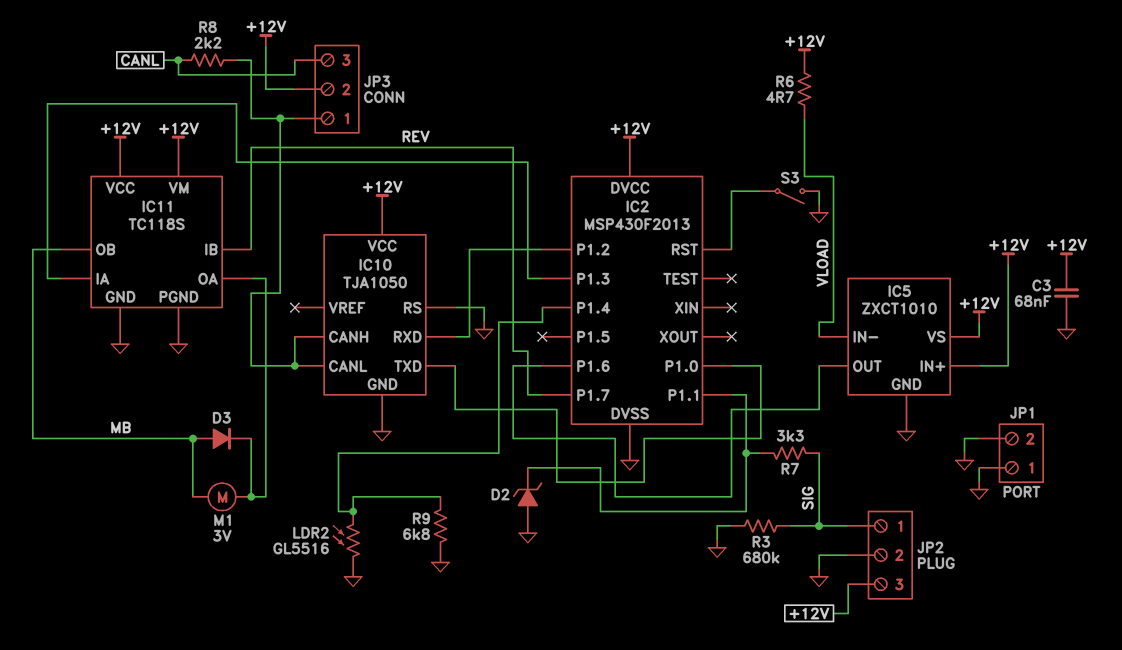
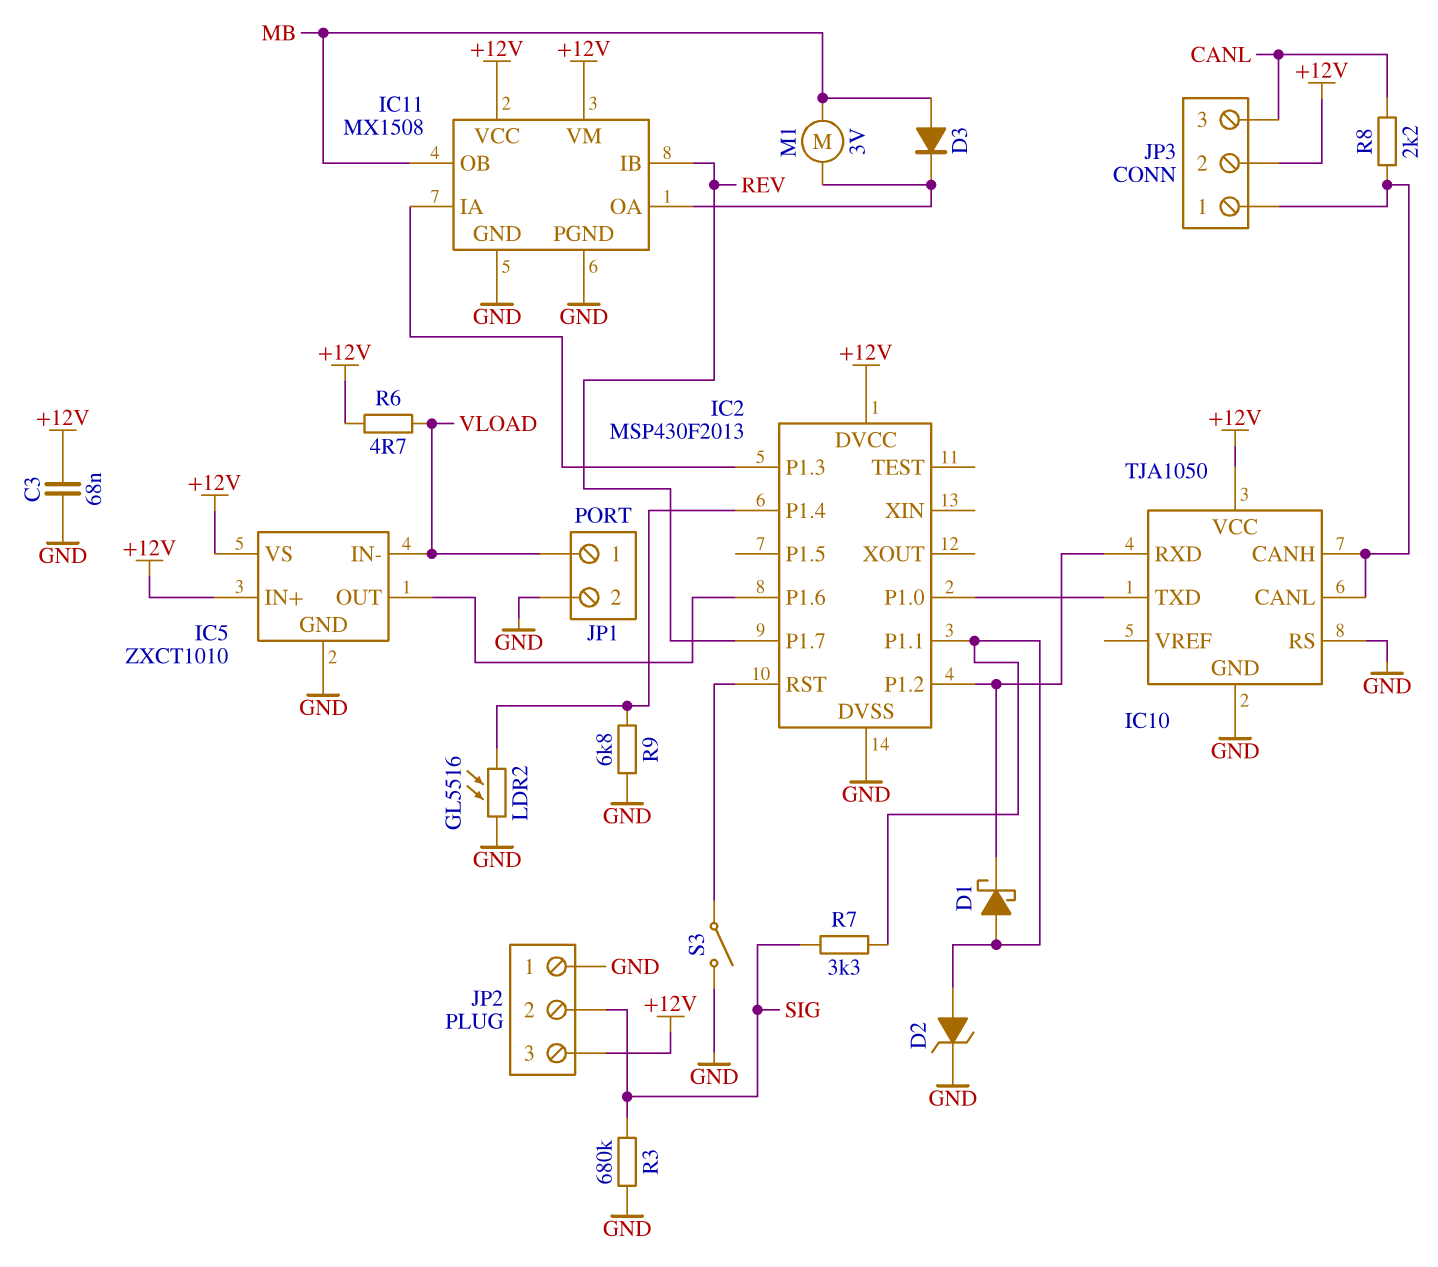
D1: none -> schottky (A IC2/P1.1, K IC2/P1.2)
D2: zener (A GND, K IC2/P1.1) -> zener (A IC2/P1.1, K GND)
IC11: TC118S -> MX1508
JP1 pin 1: GND -> VLOAD
JP2 pin 1: SIG -> GND
JP2 pin 2: GND -> SIG

